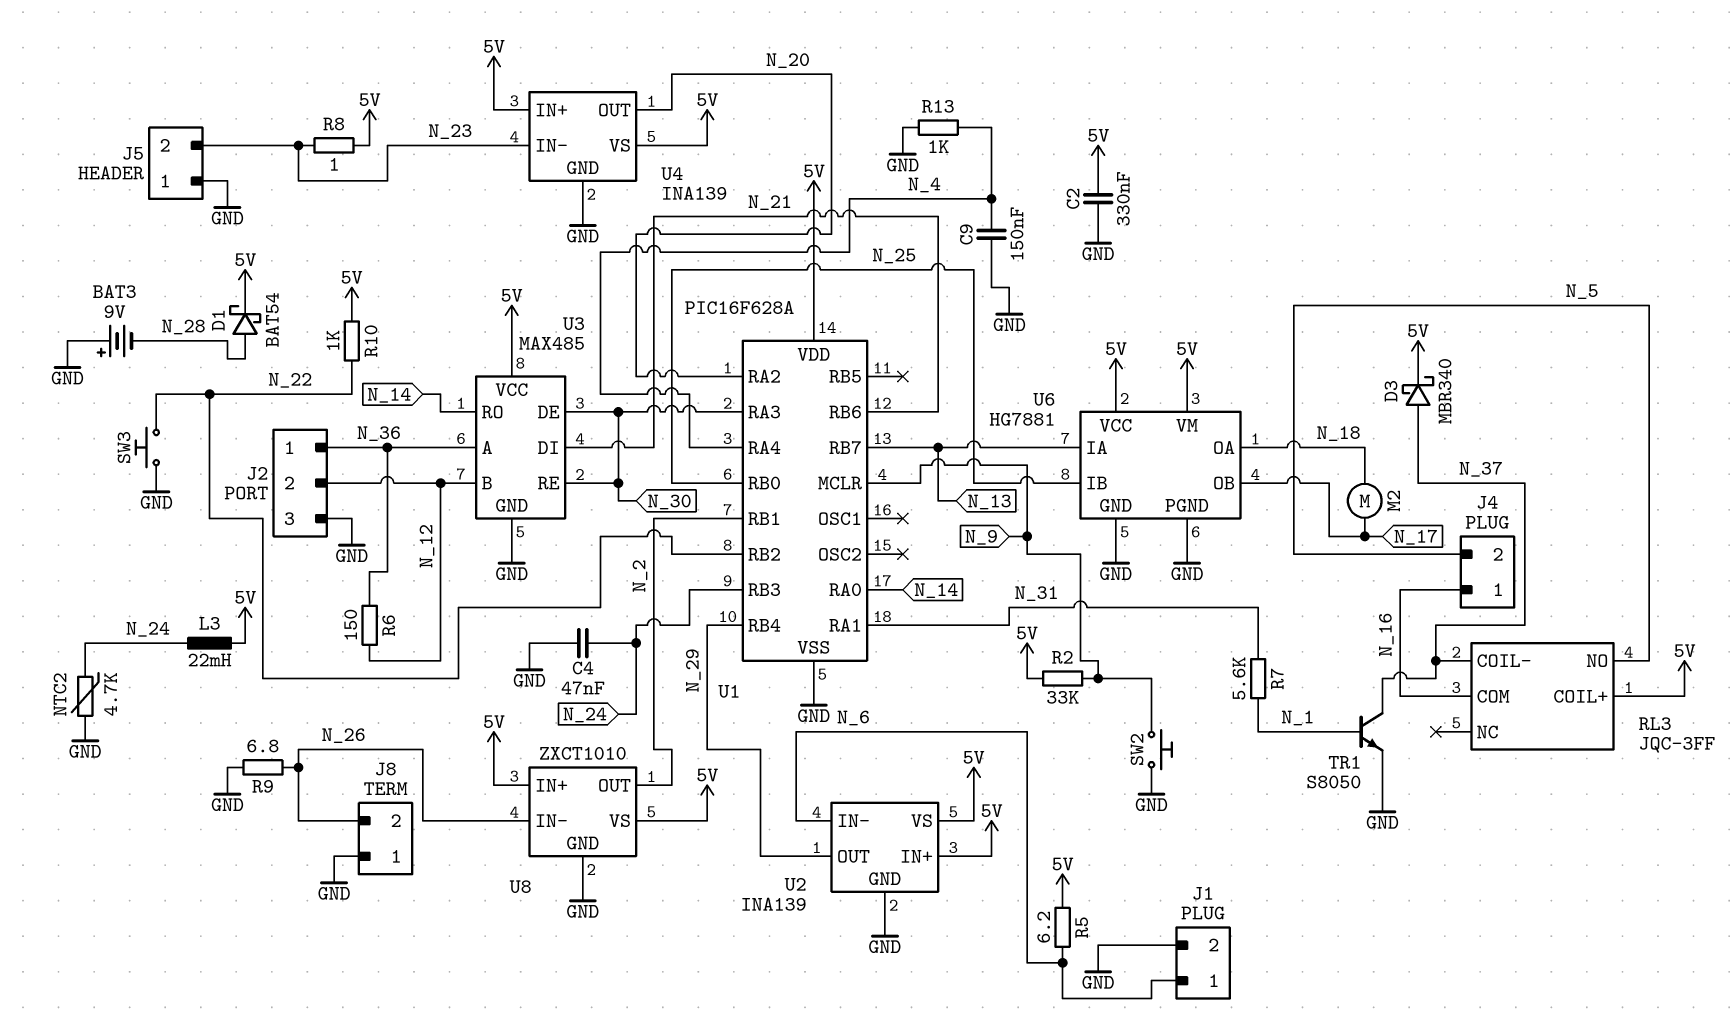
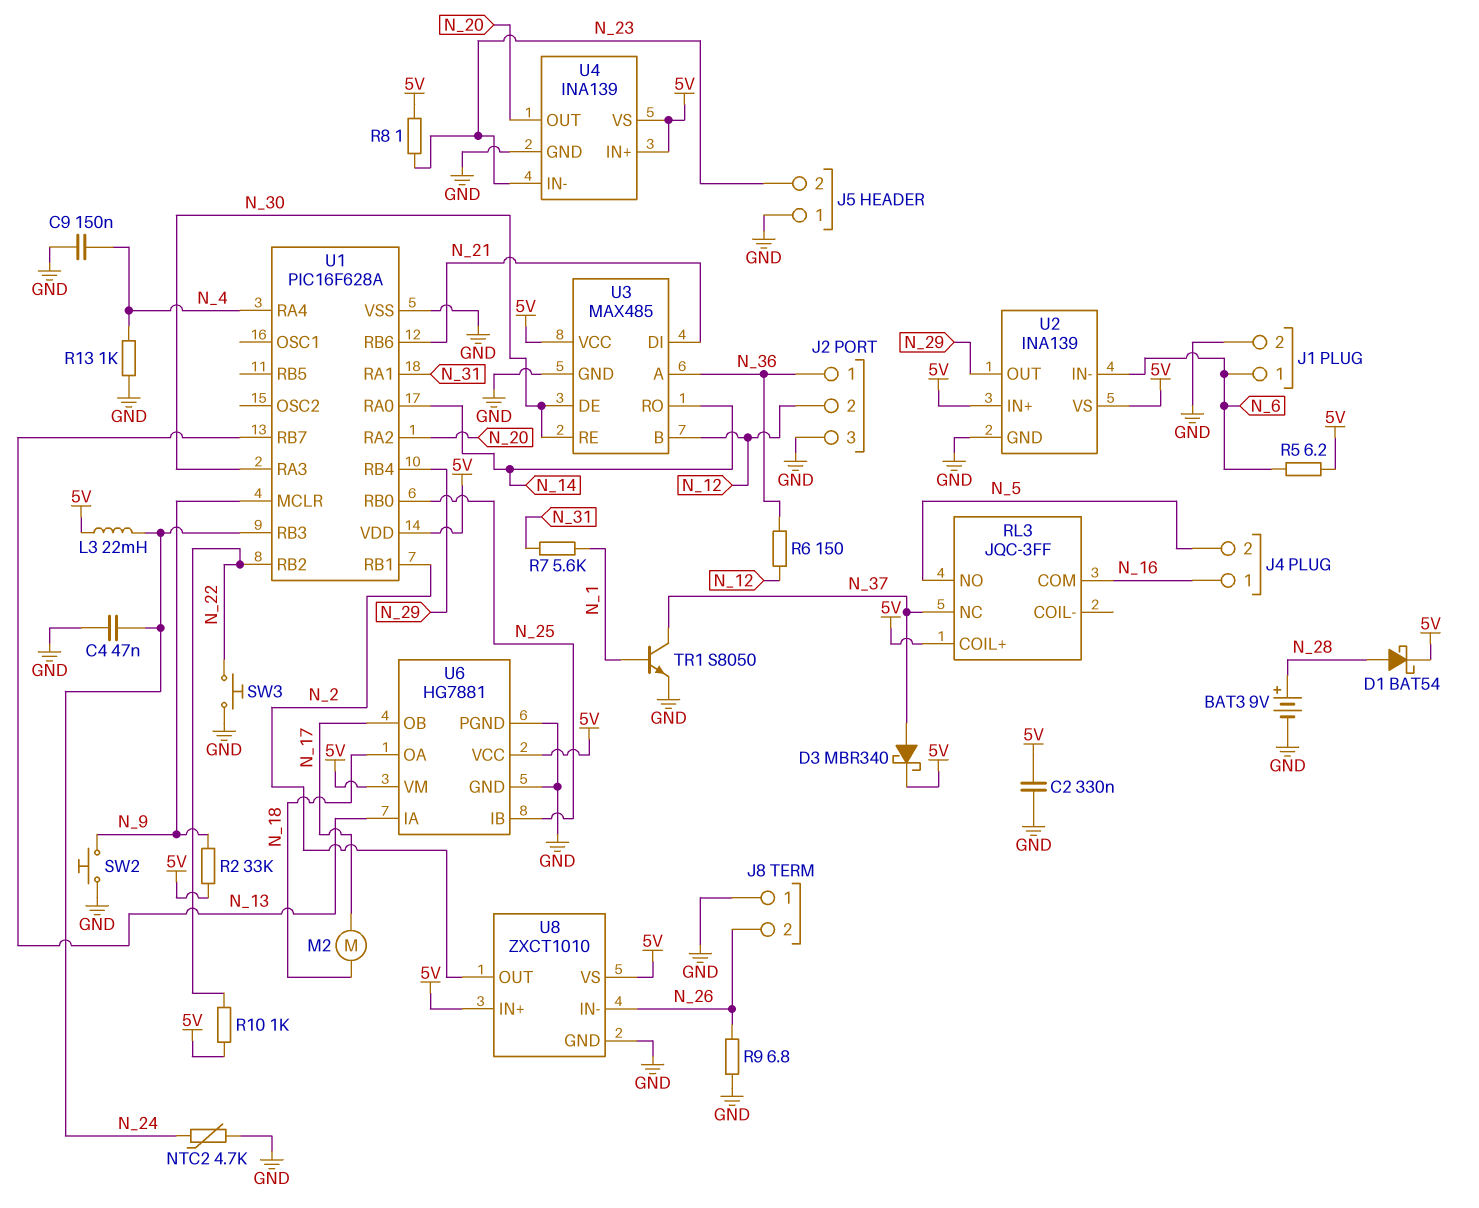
BAT3: 9V (plus GND, minus N_28) -> 9V (plus N_28, minus GND)
RL3 pin COIL-: N_37 -> none
RL3 pin NC: none -> N_37

